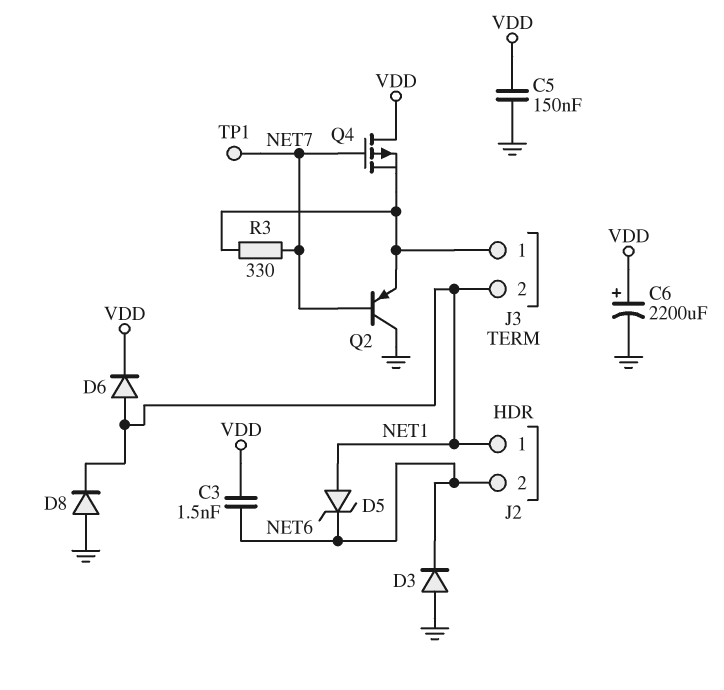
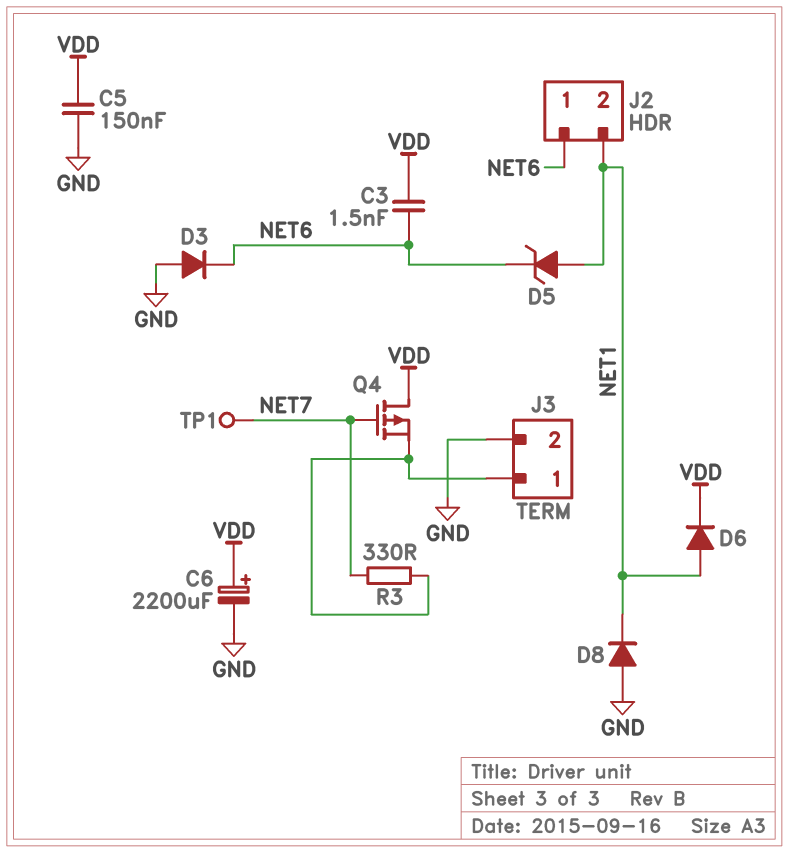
J2 pin 1: NET1 -> NET6
J2 pin 2: NET6 -> NET1
J3 pin 2: NET1 -> GND
Q2: PNP (B NET7, C GND, E J3/1) -> none

